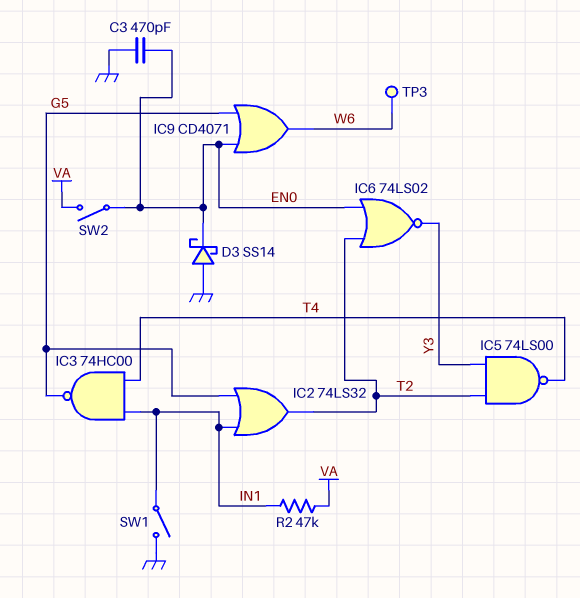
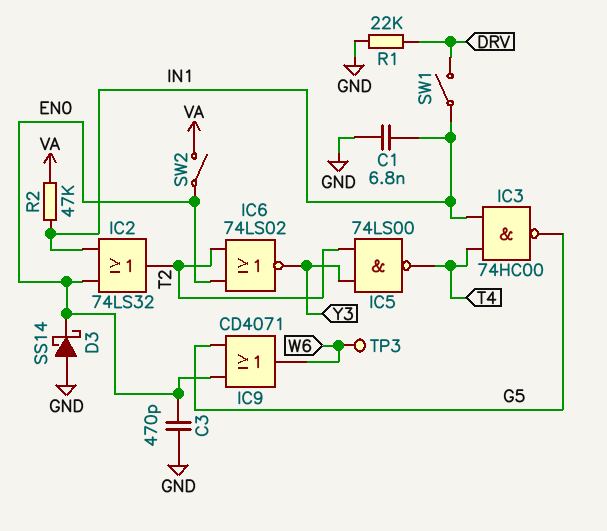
C1: none -> 6.8nF (GND, IN1)
IC2: OR 74LS32 (in G5, in IN1, out T2) -> OR 74LS32 (in EN0, in IN1, out T2)
R1: none -> 22k (DRV, GND)
SW1: switch (GND, IN1) -> switch (DRV, IN1)

